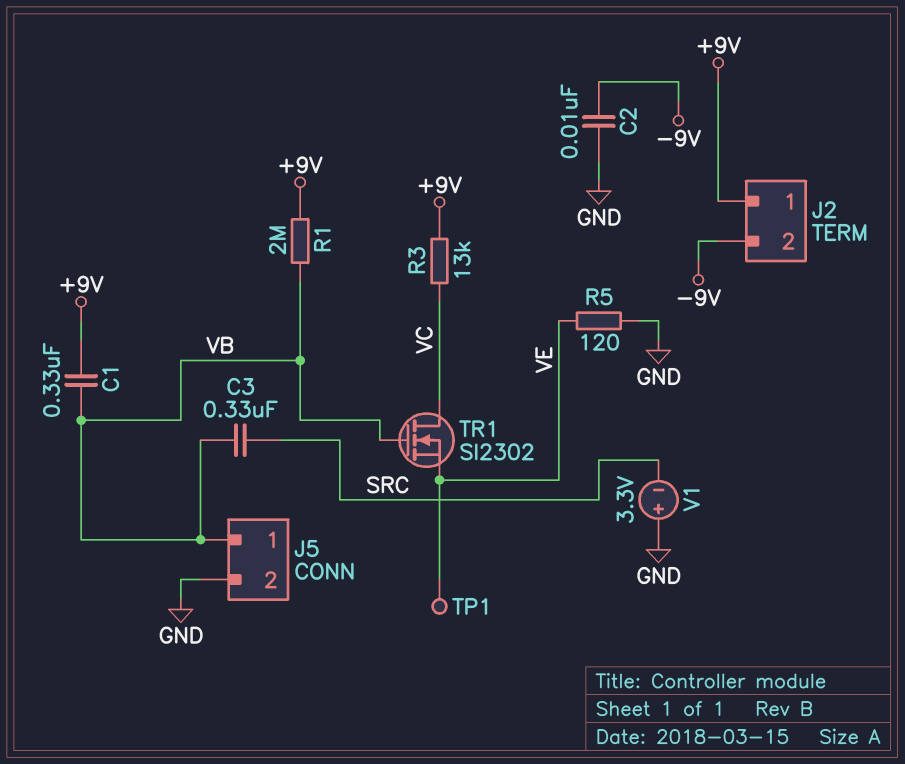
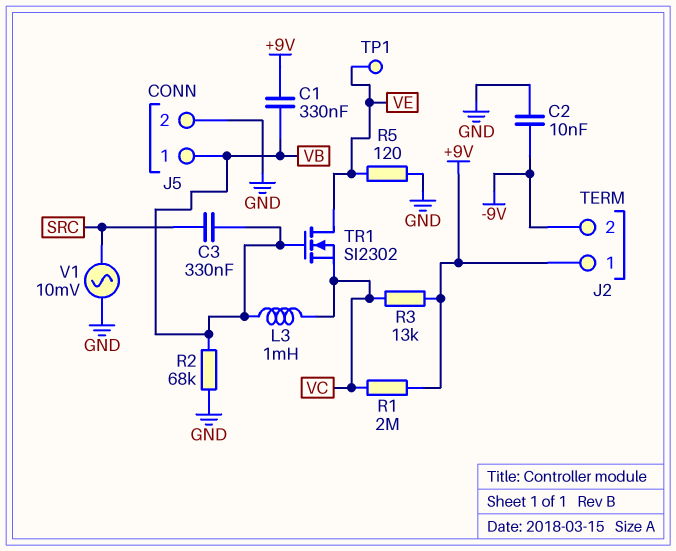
L3: none -> 1mH (VB, VC)
R1: 2M (+9V, VB) -> 2M (+9V, VC)
R2: none -> 68k (GND, VB)
TR1: NMOS SI2302 (G VB, D VC, S VE) -> NMOS SI2302 (G VB, D VE, S VC)
V1: 3.3V (plus GND, minus SRC) -> AC 10mV (GND, SRC)

